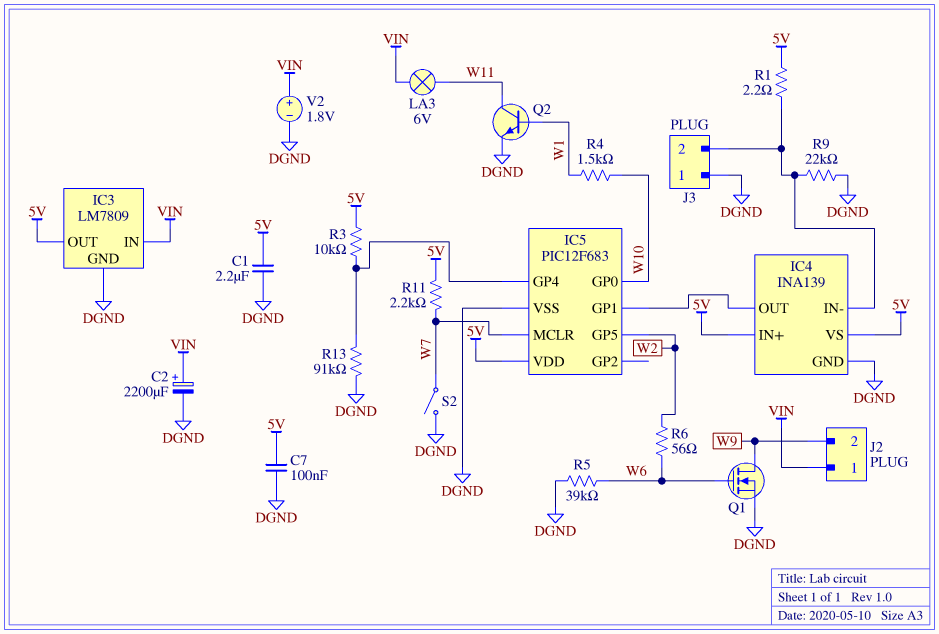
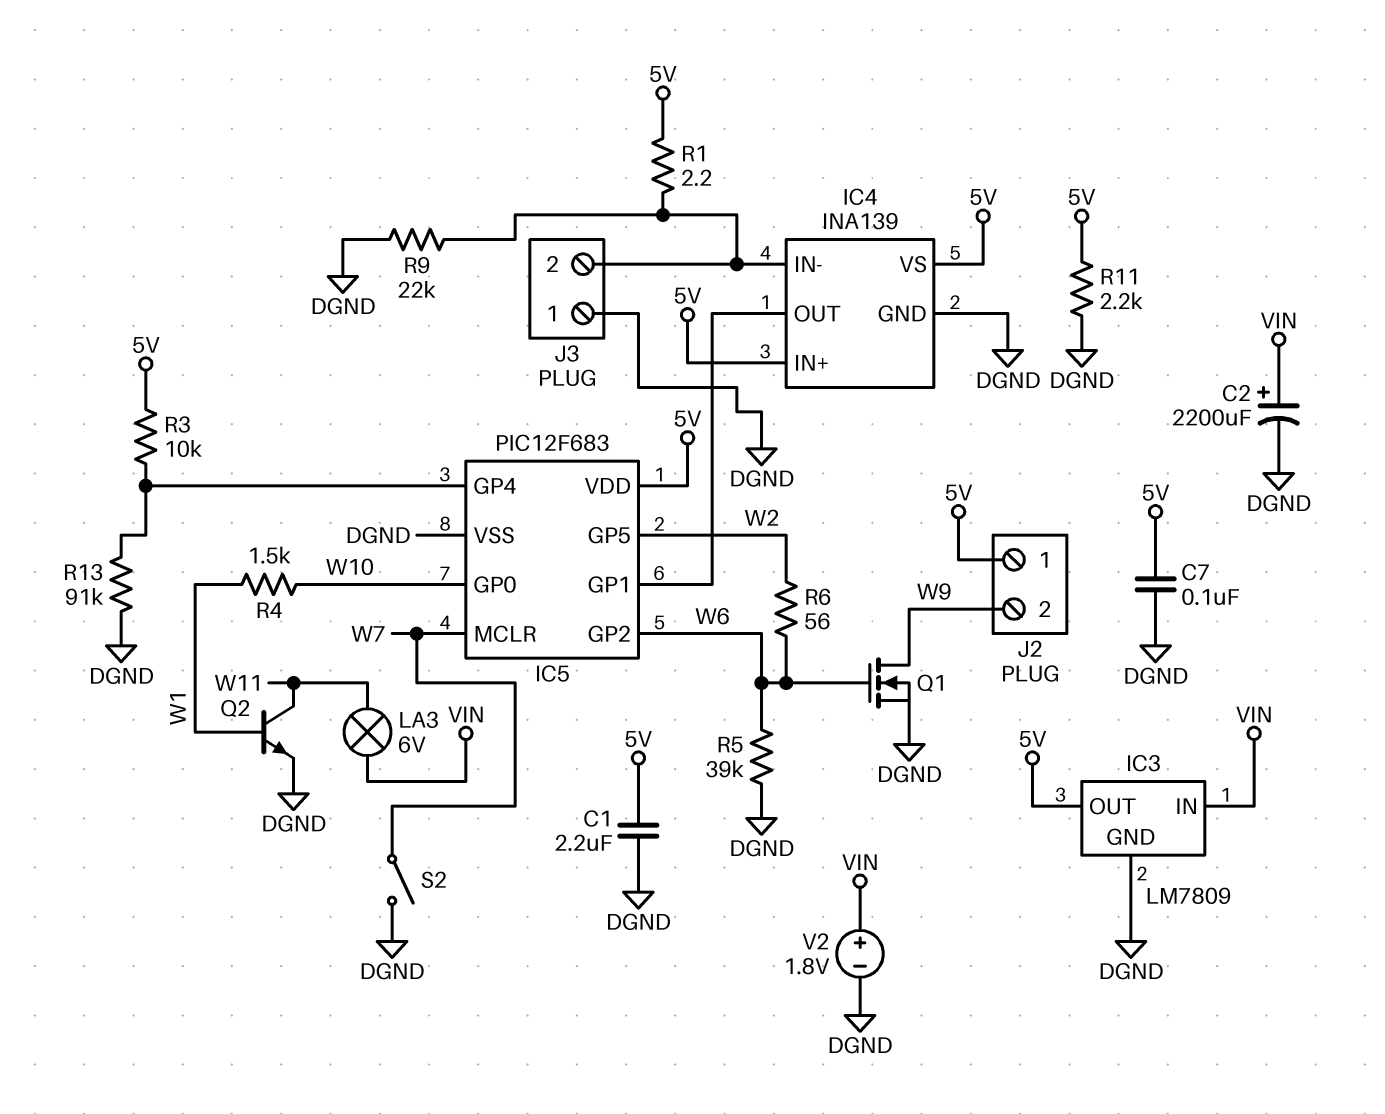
IC5 pin GP2: none -> W6
J2 pin 1: VIN -> 5V
R11: 2.2k (5V, W7) -> 2.2k (5V, DGND)

